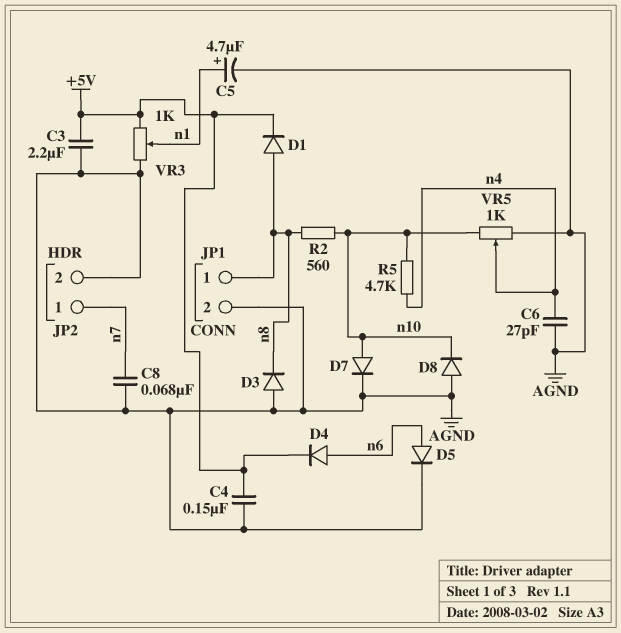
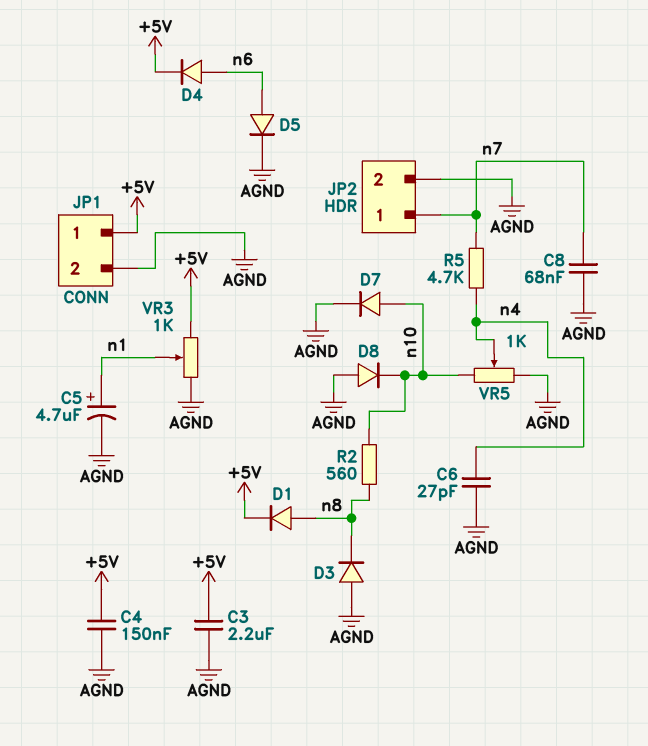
JP1 pin 1: n8 -> +5V
R5: 4.7k (n4, n10) -> 4.7k (n4, n7)

